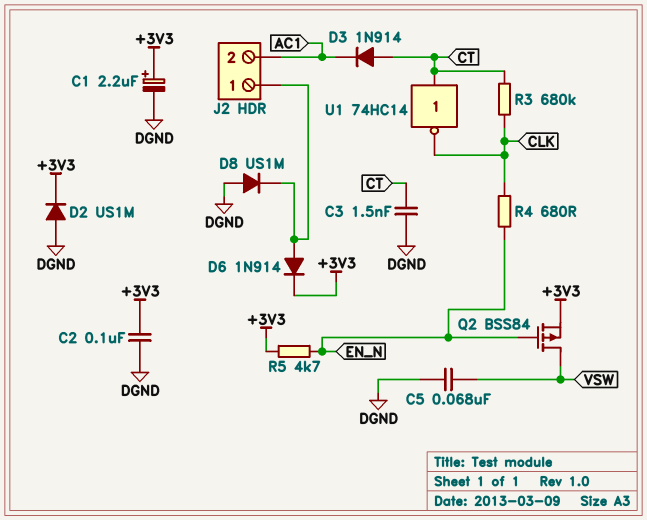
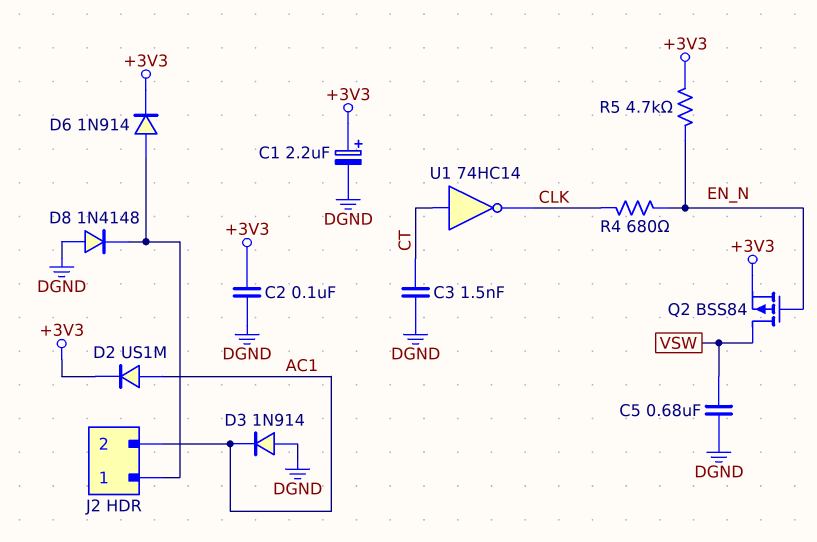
C5: 68nF (DGND, VSW) -> 680nF (DGND, VSW)
D2: diode US1M (A DGND, K +3V3) -> diode US1M (A AC1, K +3V3)
D3: diode 1N914 (A CT, K AC1) -> diode 1N914 (A DGND, K AC1)
D8: diode US1M (A DGND, K J2/1) -> diode 1N4148 (A DGND, K J2/1)
R3: 680k (CLK, CT) -> none

